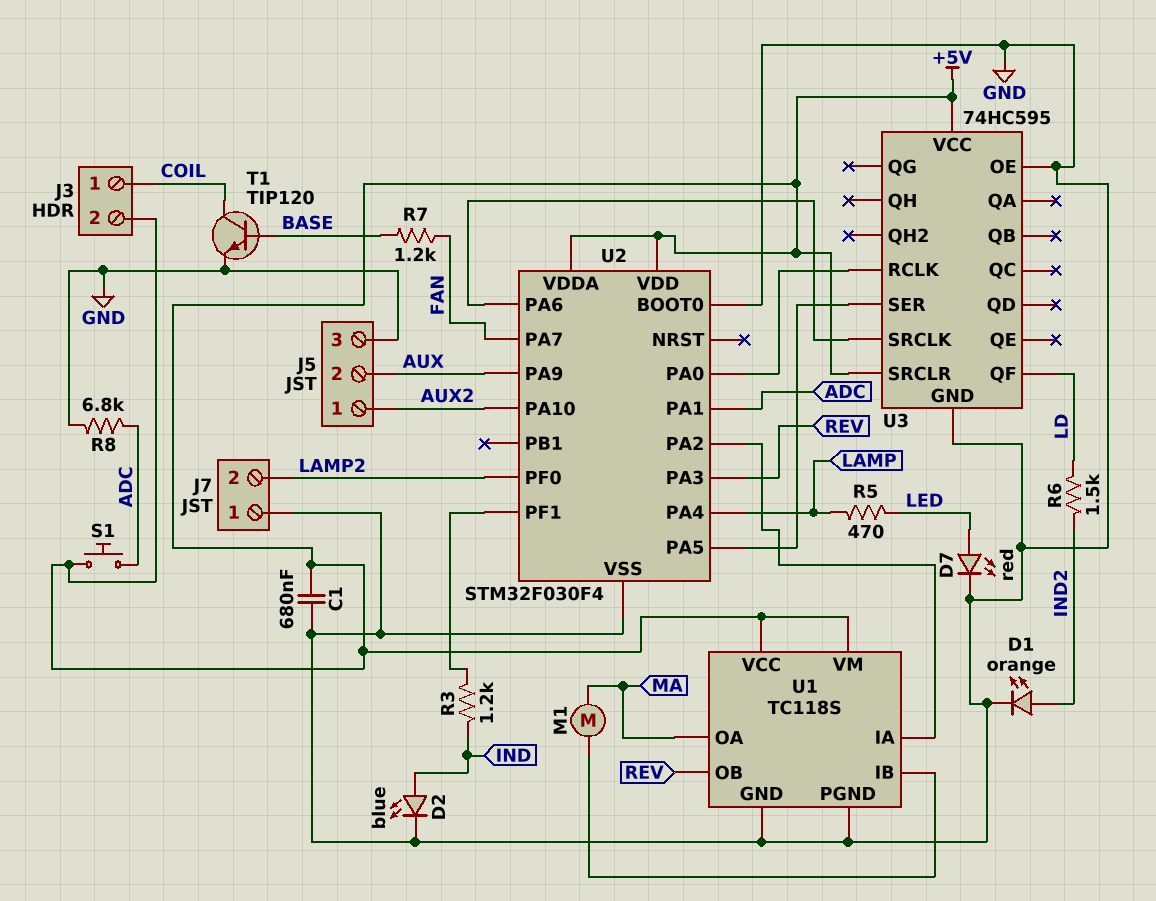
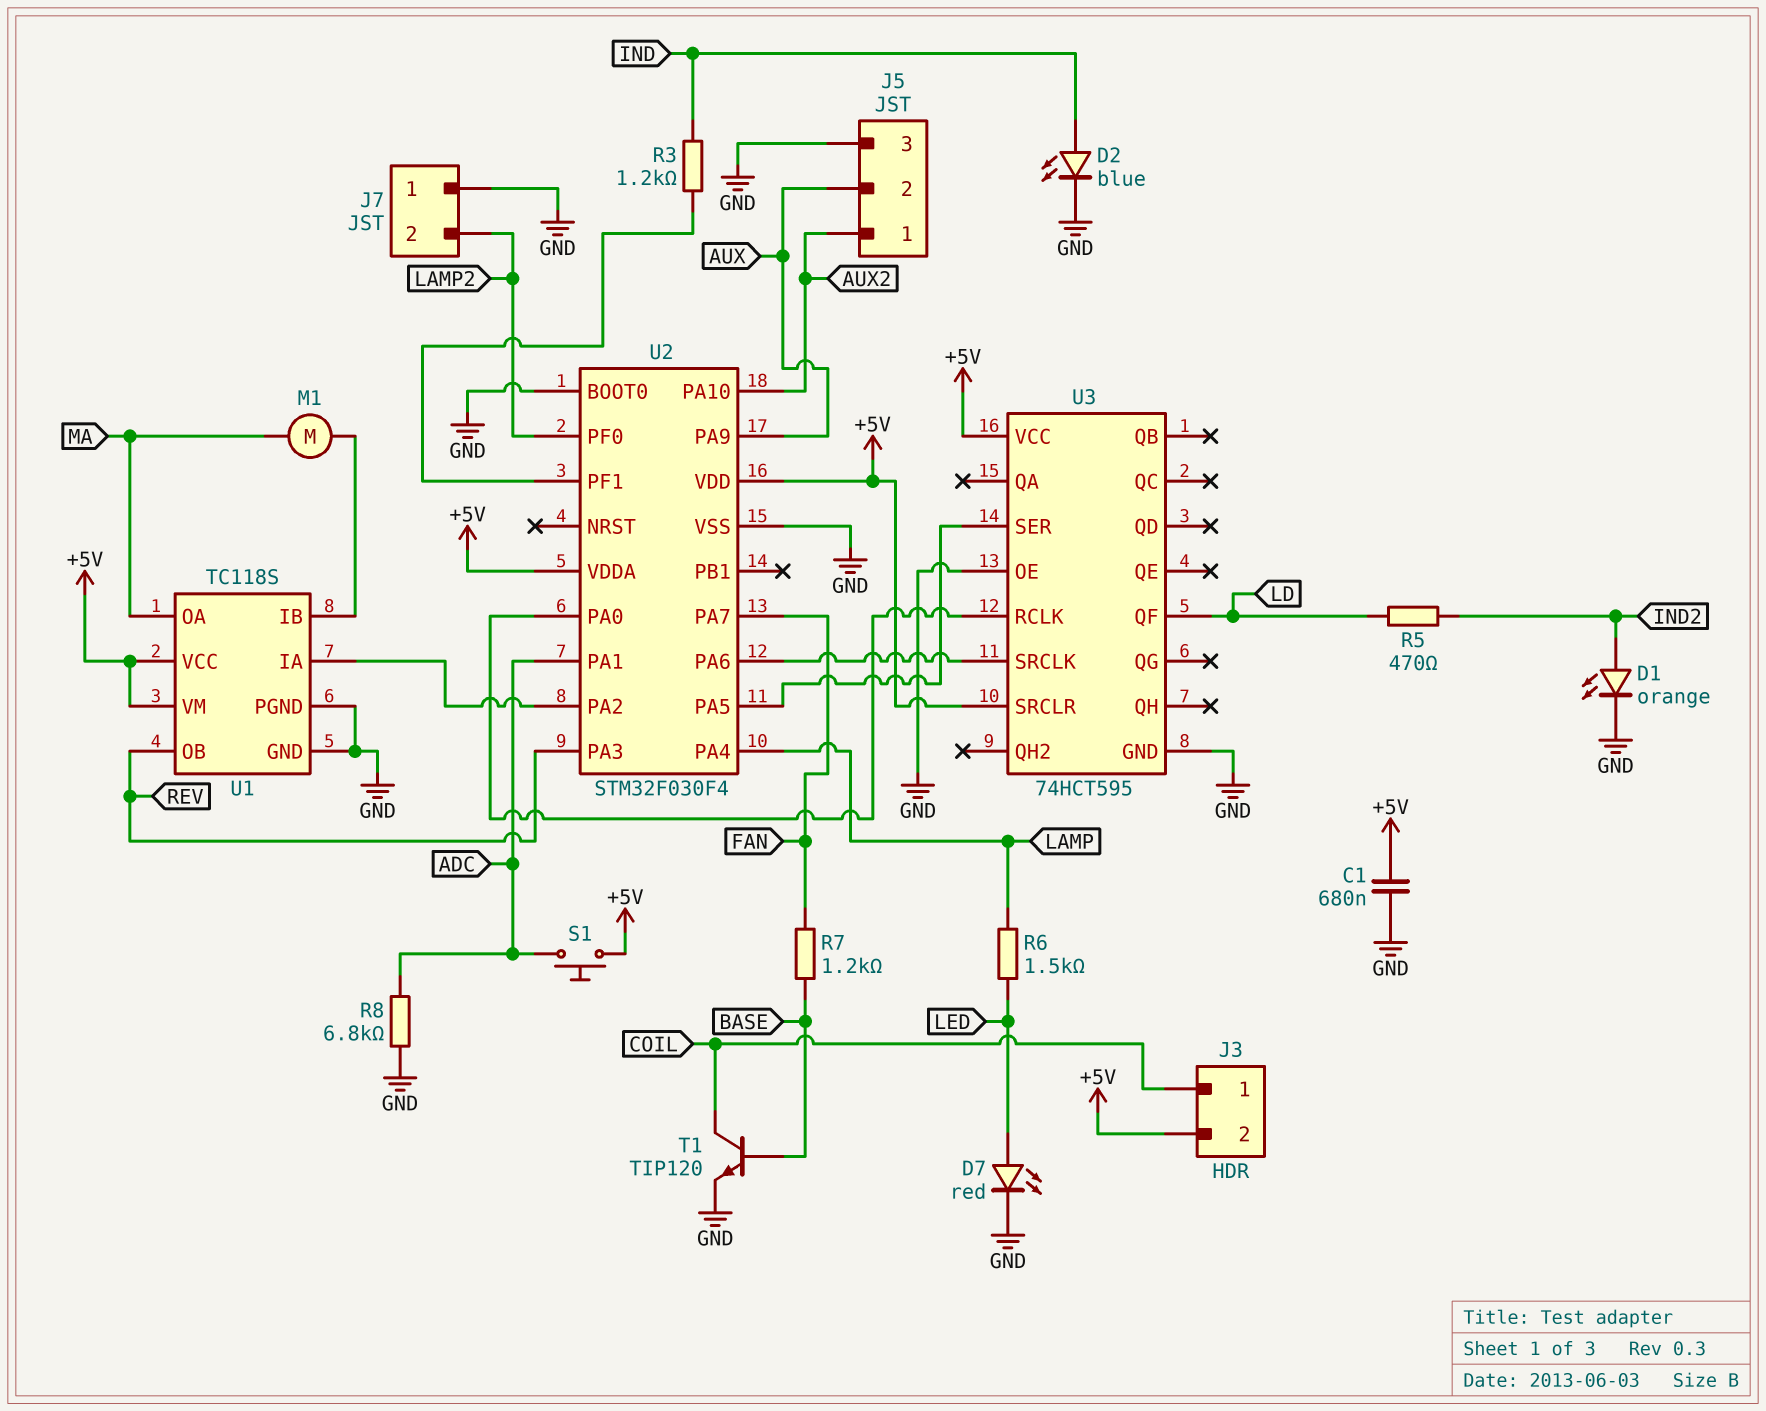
R5: 470 (LAMP, LED) -> 470 (IND2, LD)
R6: 1.5k (IND2, LD) -> 1.5k (LAMP, LED)
U3: 74HC595 -> 74HCT595

